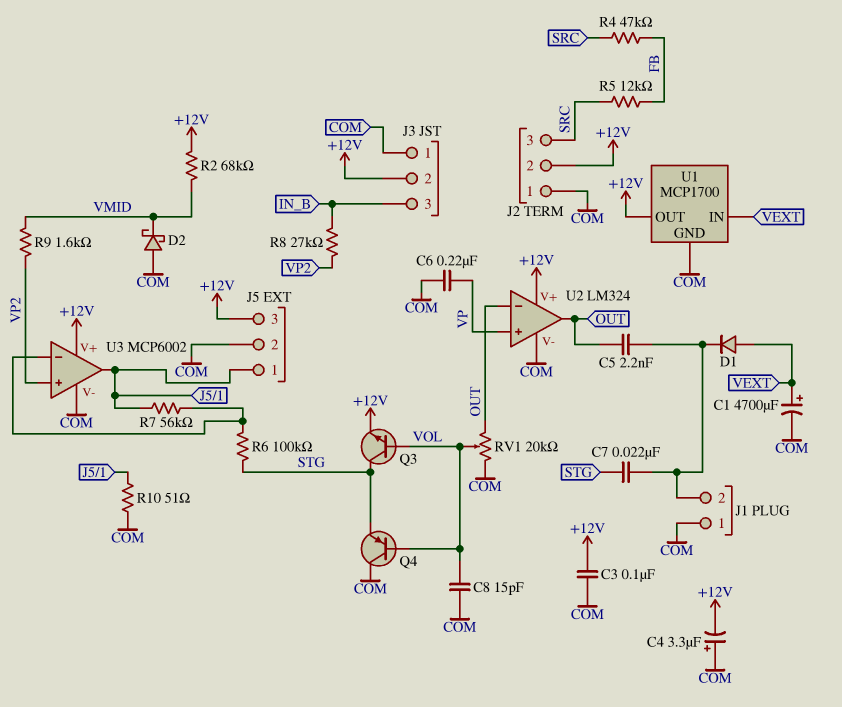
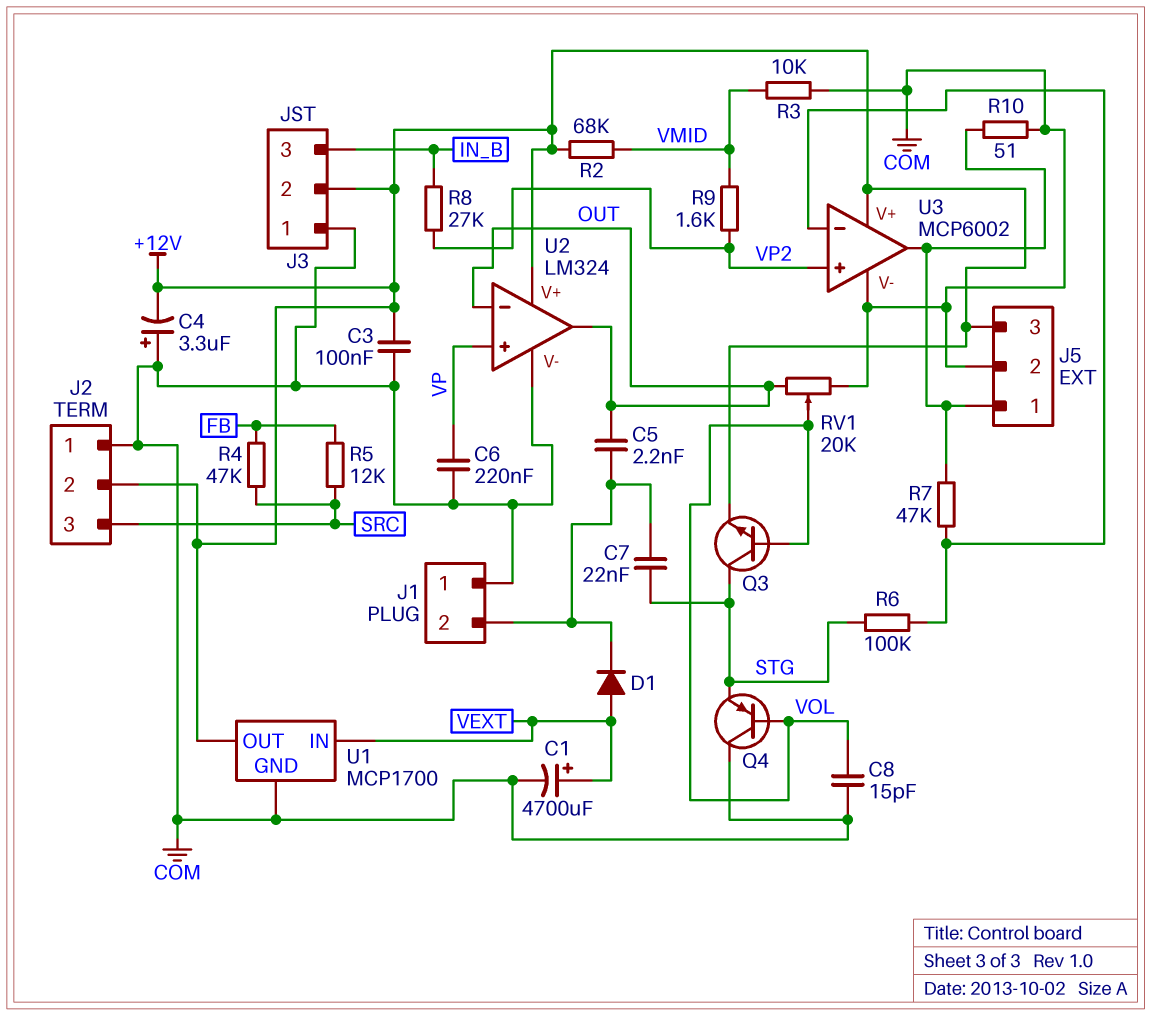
D2: schottky (A COM, K VMID) -> none
R3: none -> 10k (COM, VMID)
R7: 56k (J5/1, U3/in-) -> 47k (J5/1, U3/in-)

